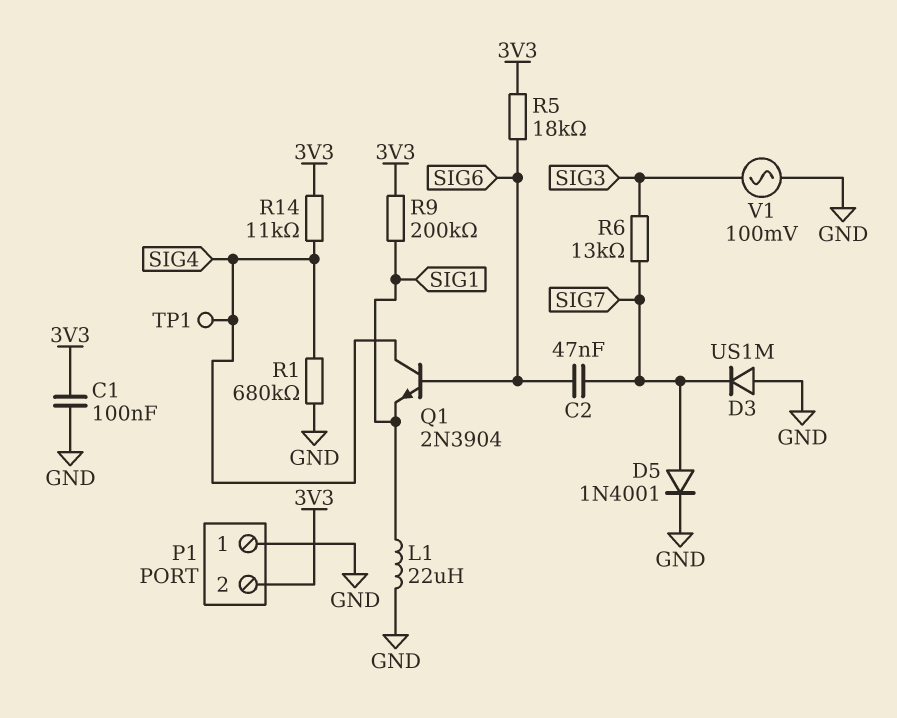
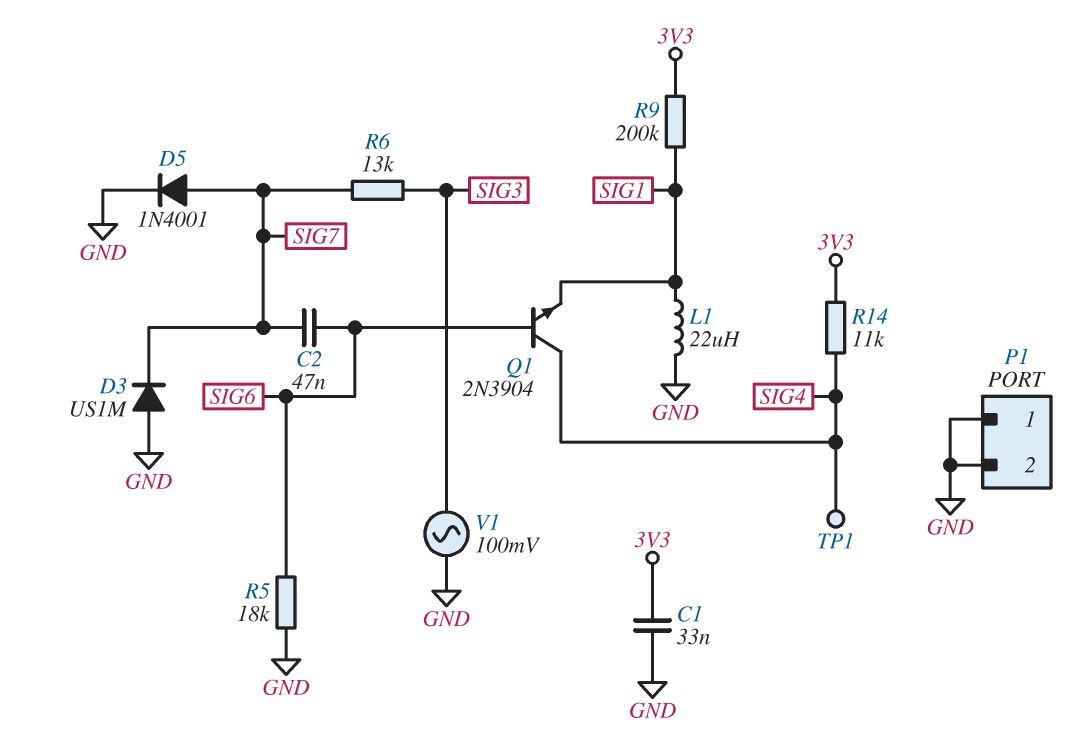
C1: 100nF (3V3, GND) -> 33nF (3V3, GND)
P1 pin 2: 3V3 -> GND
R1: 680k (GND, SIG4) -> none
R5: 18k (3V3, SIG6) -> 18k (GND, SIG6)

